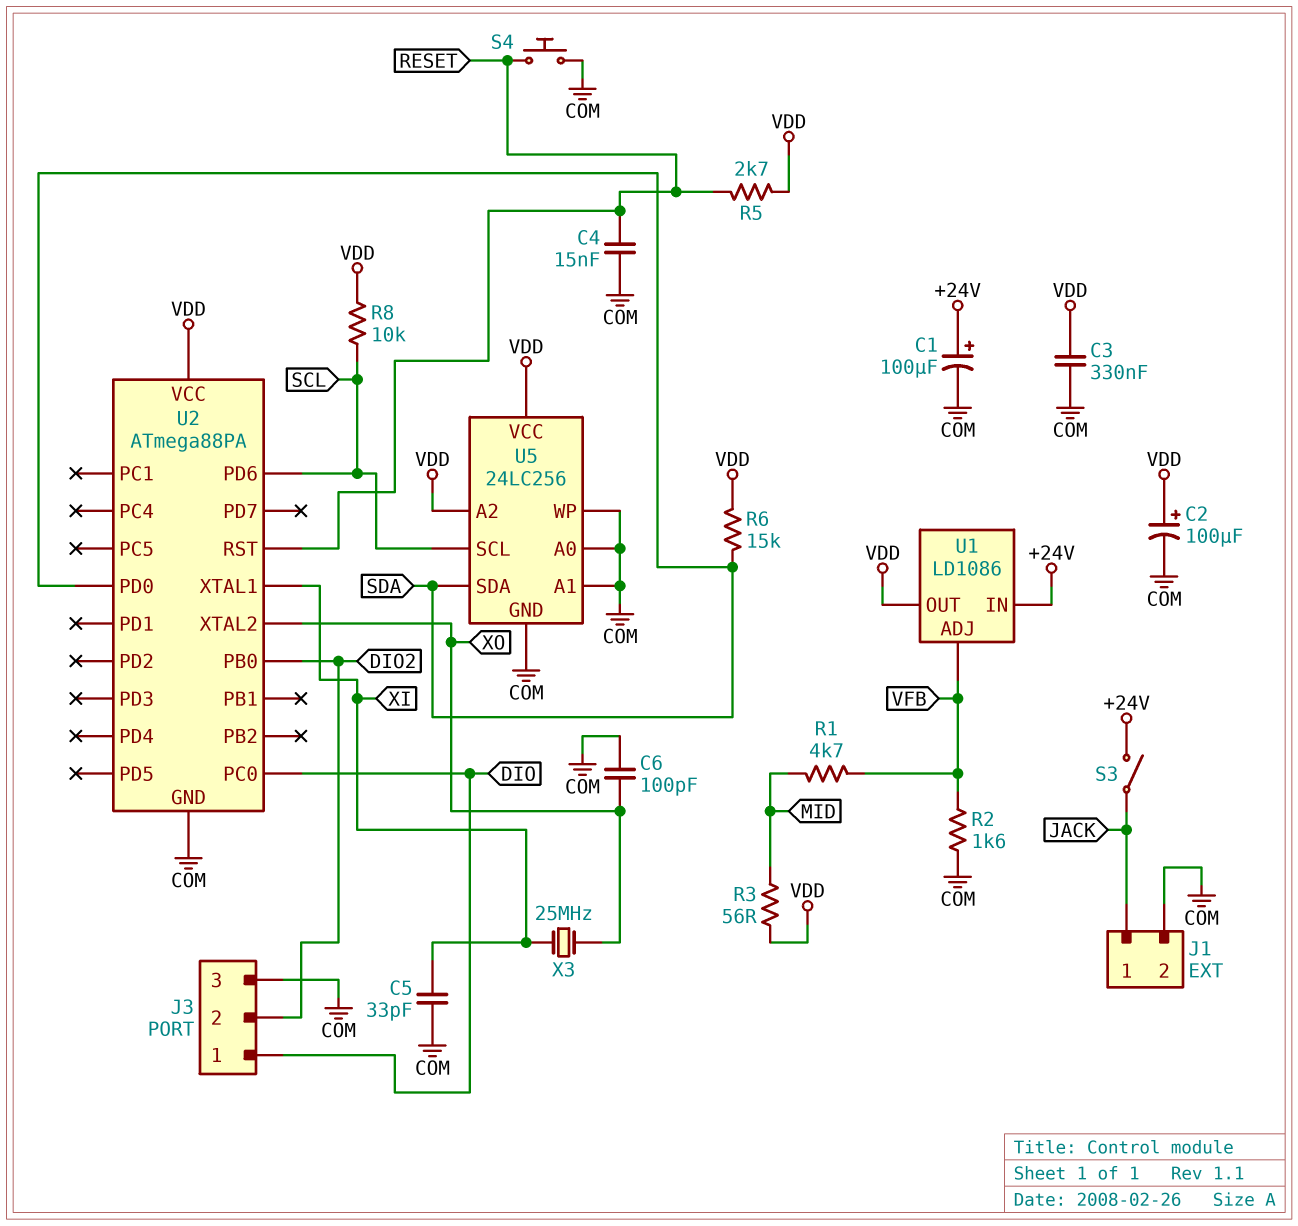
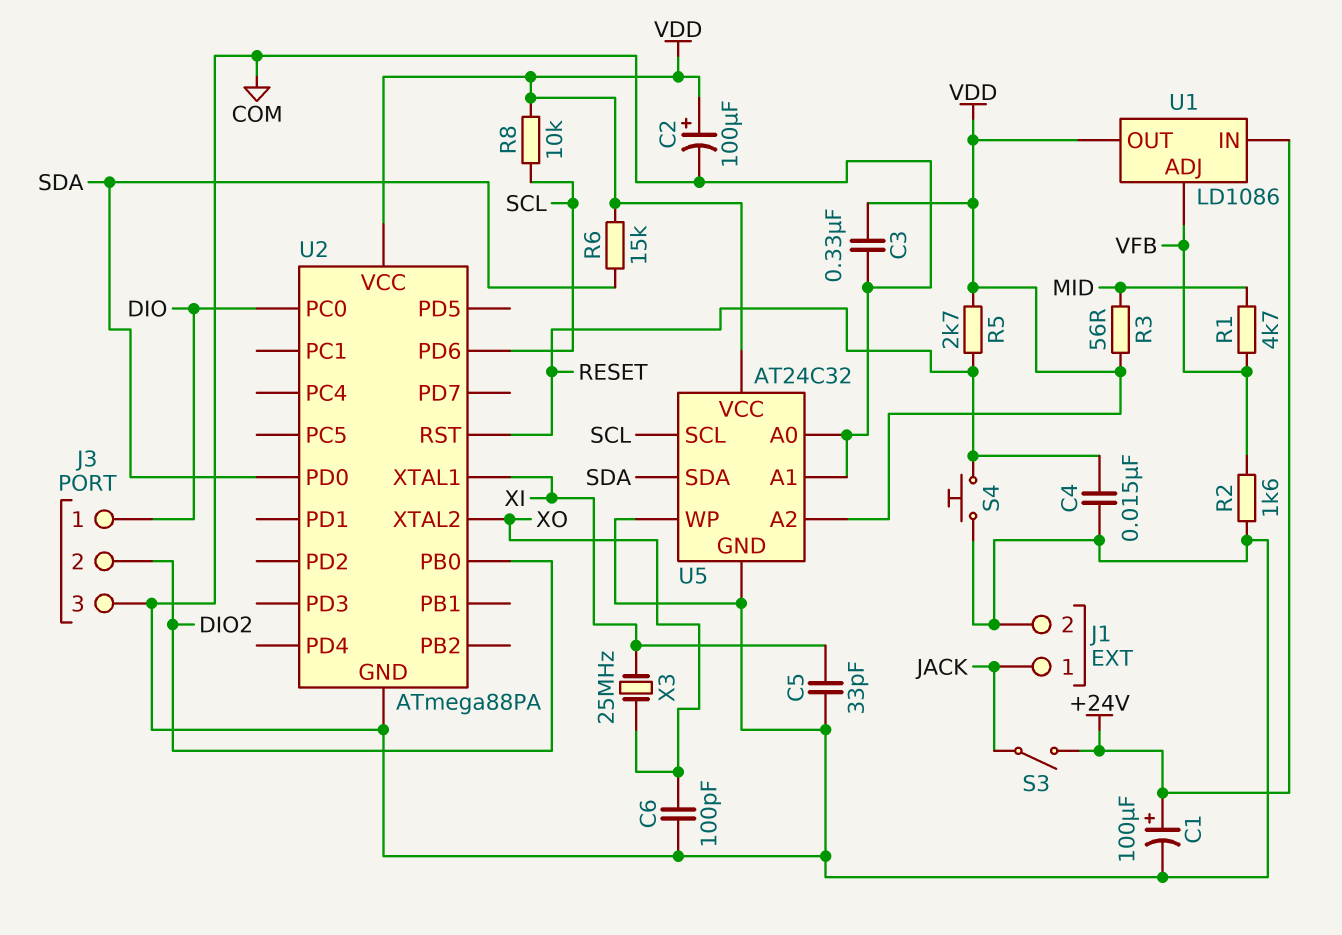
U5: 24LC256 -> AT24C32

